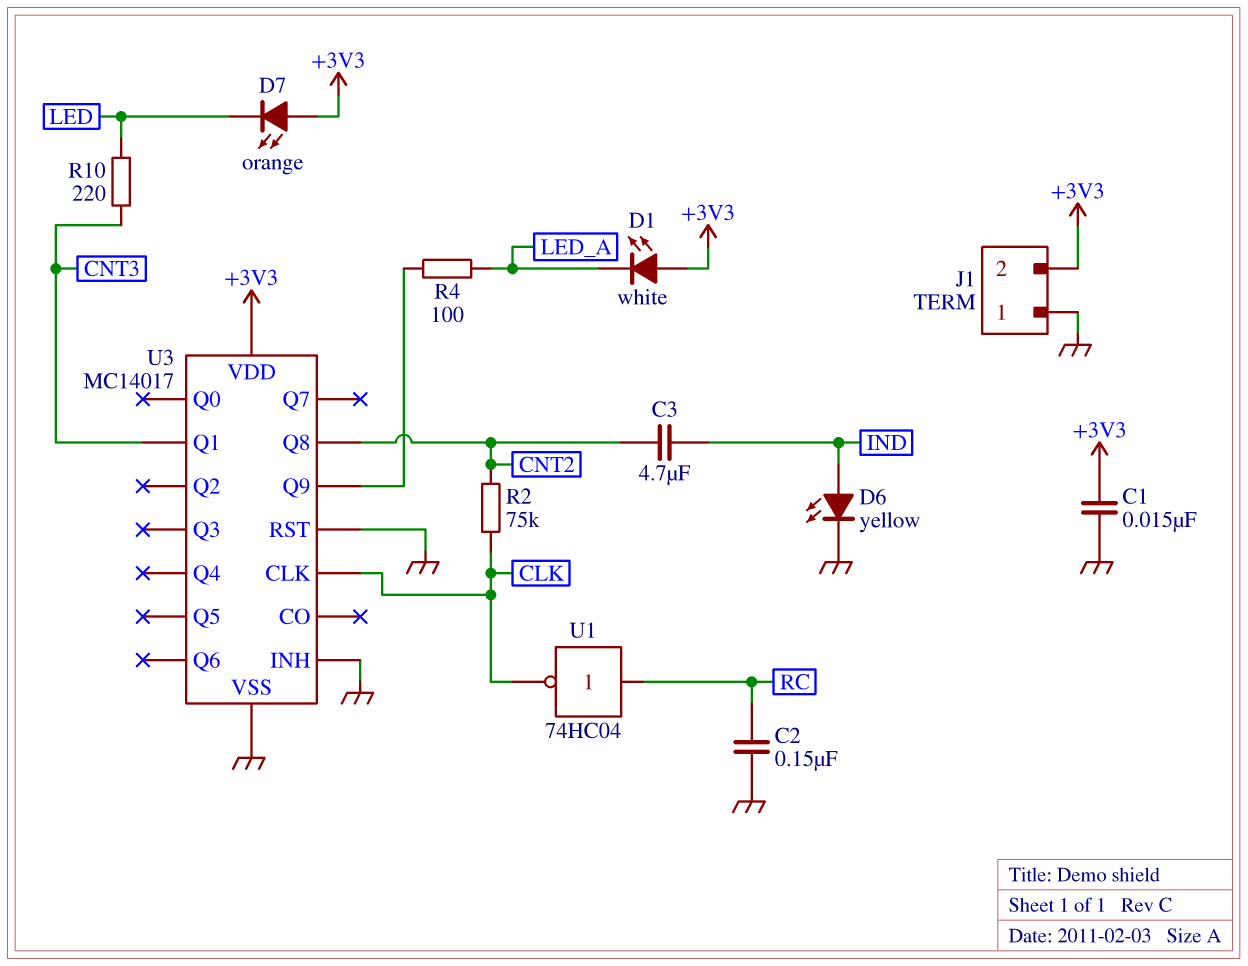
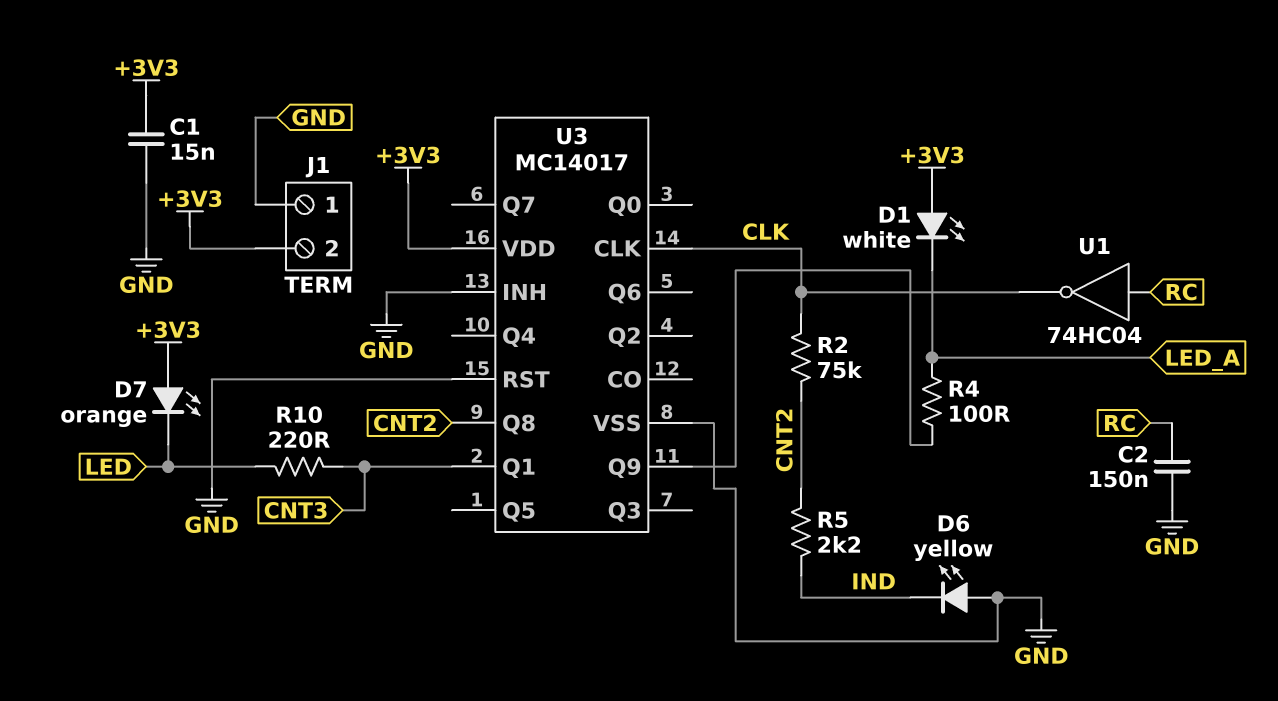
C3: 4.7uF (CNT2, IND) -> none
D6: LED yellow (A IND, K GND) -> LED yellow (A GND, K IND)
R5: none -> 2.2k (CNT2, IND)

